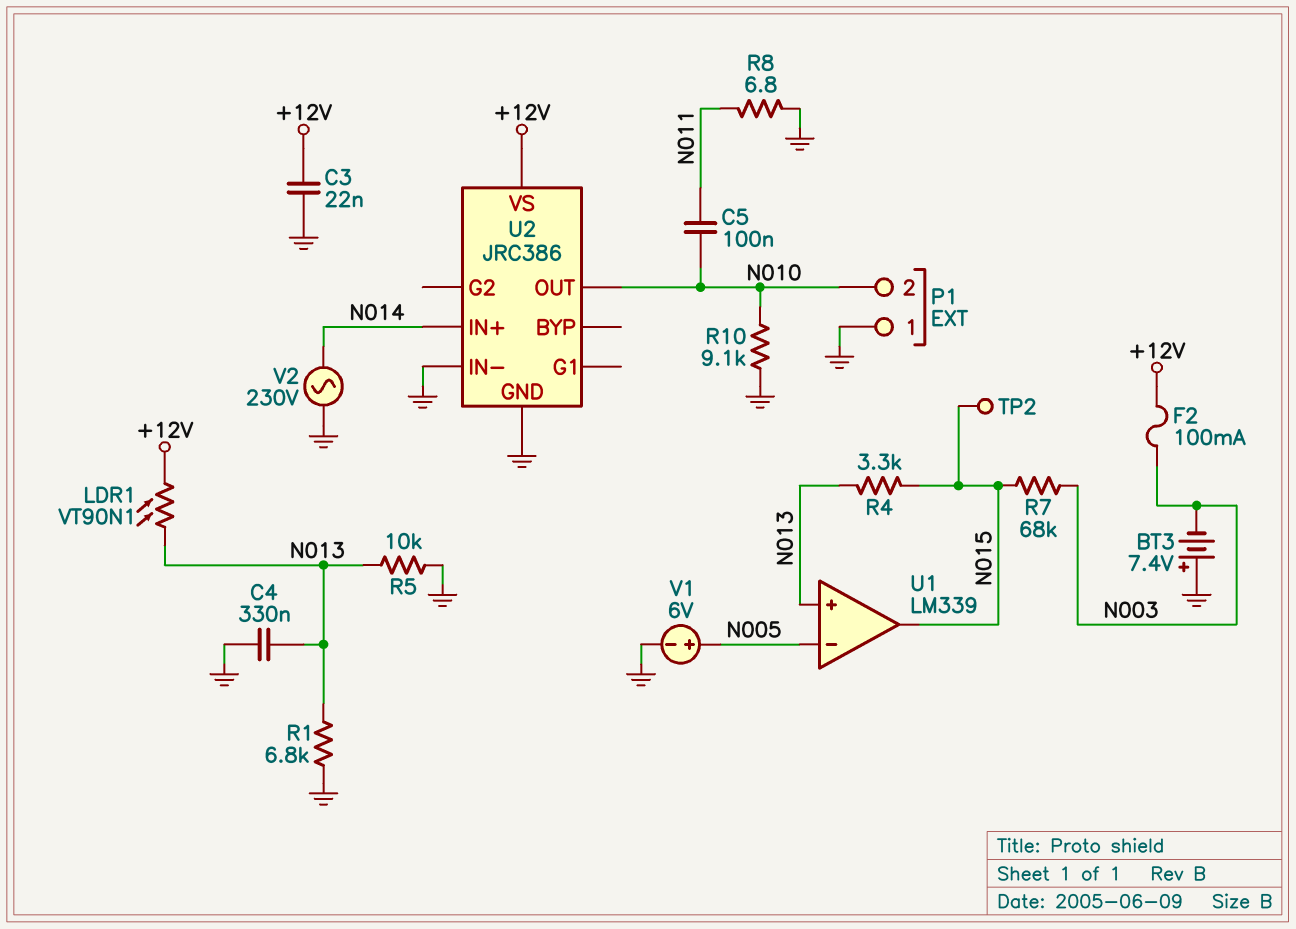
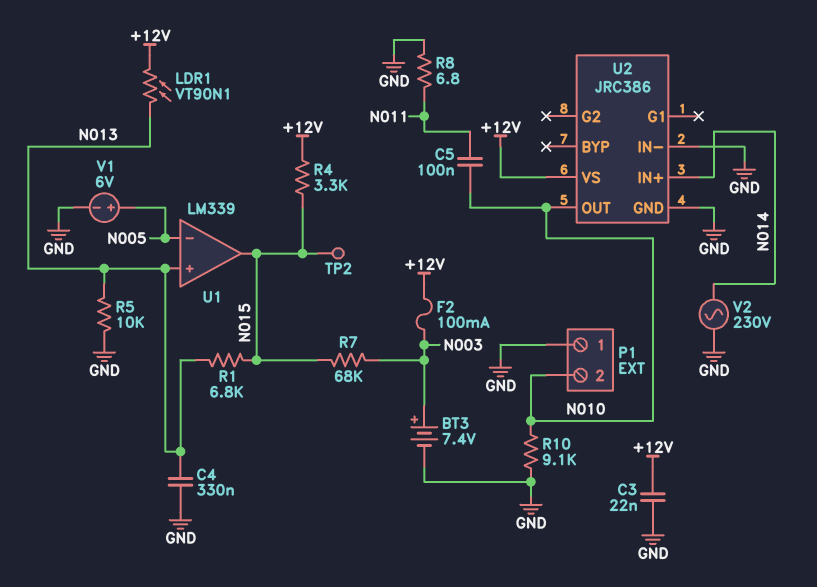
BT3: 7.4V (plus GND, minus N003) -> 7.4V (plus N003, minus GND)
R1: 6.8k (GND, N013) -> 6.8k (N013, N015)
R4: 3.3k (N013, N015) -> 3.3k (+12V, N015)

